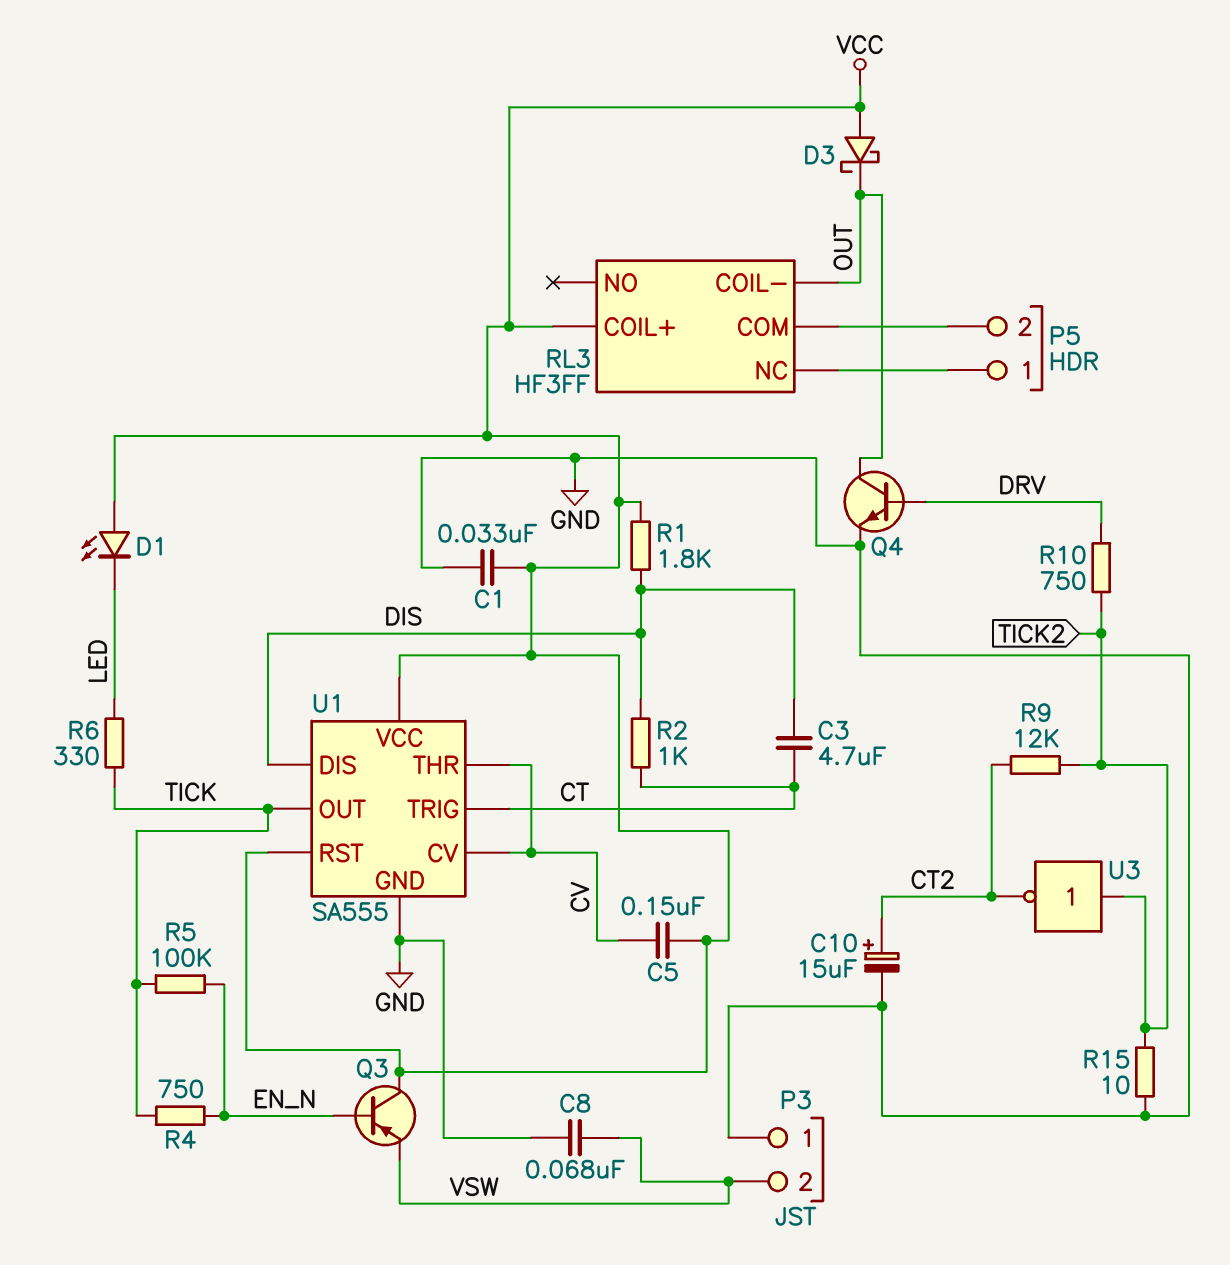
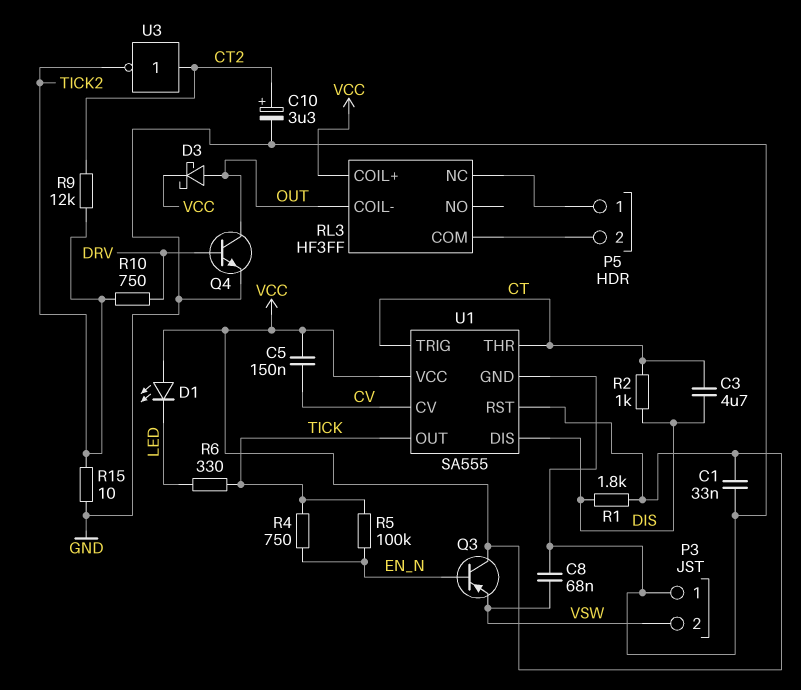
C10: 15uF (plus CT2, minus GND) -> 3.3uF (plus CT2, minus GND)
D3: schottky (A VCC, K OUT) -> schottky (A OUT, K VCC)
U1 pin THR: CV -> CT
U3: NOT (in TICK2, out CT2) -> NOT (in CT2, out TICK2)

